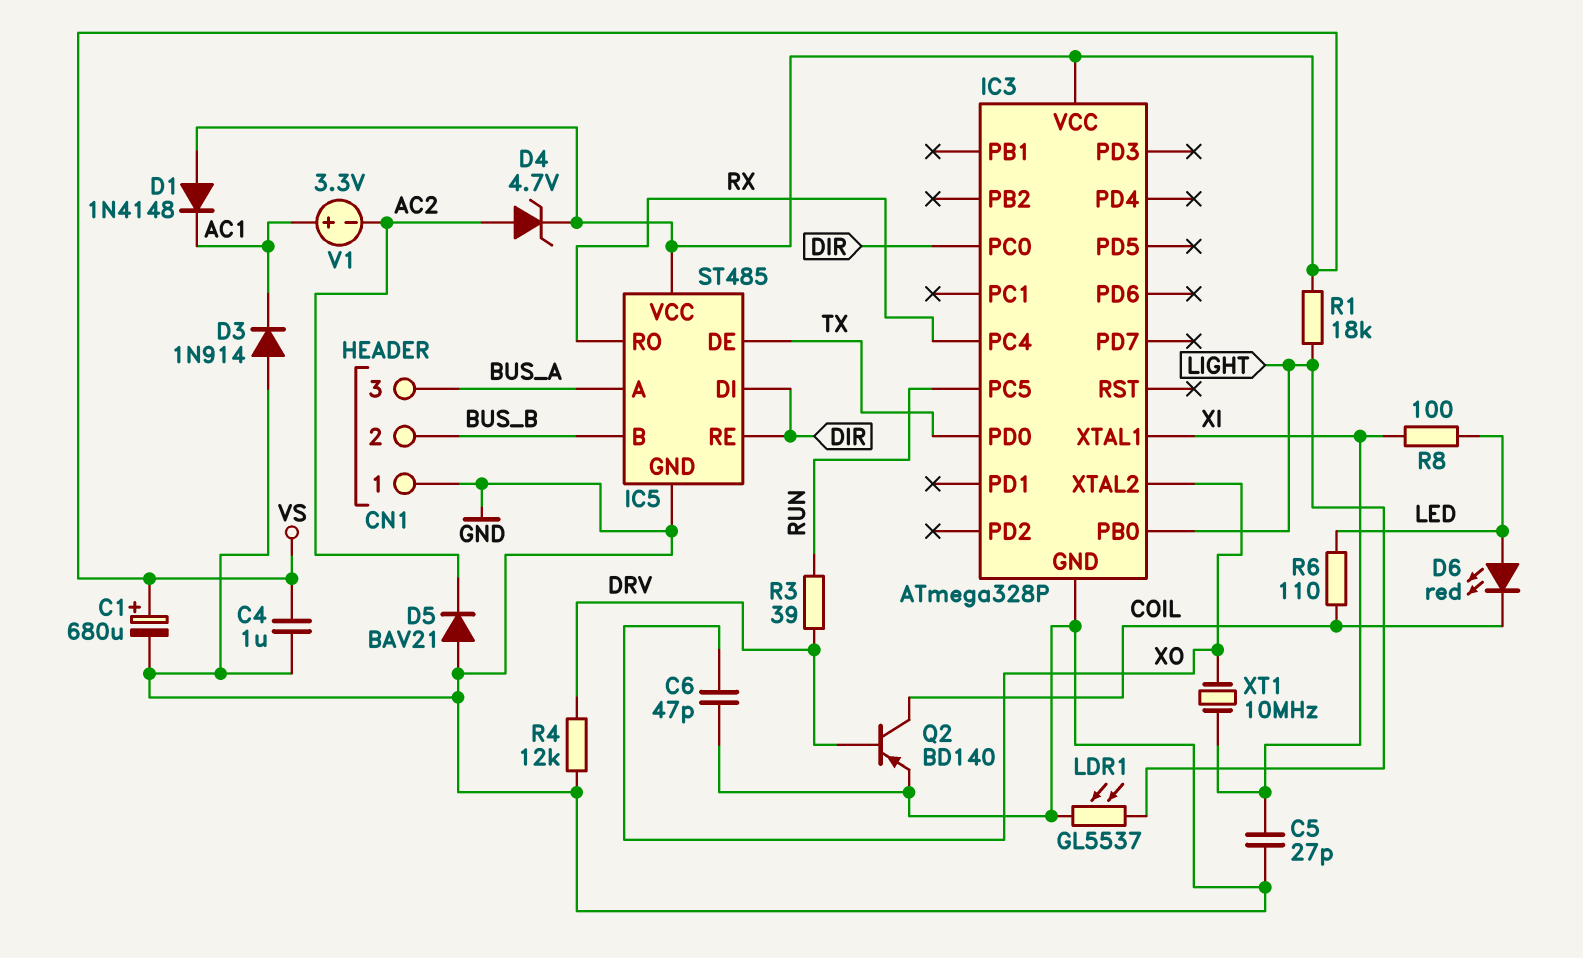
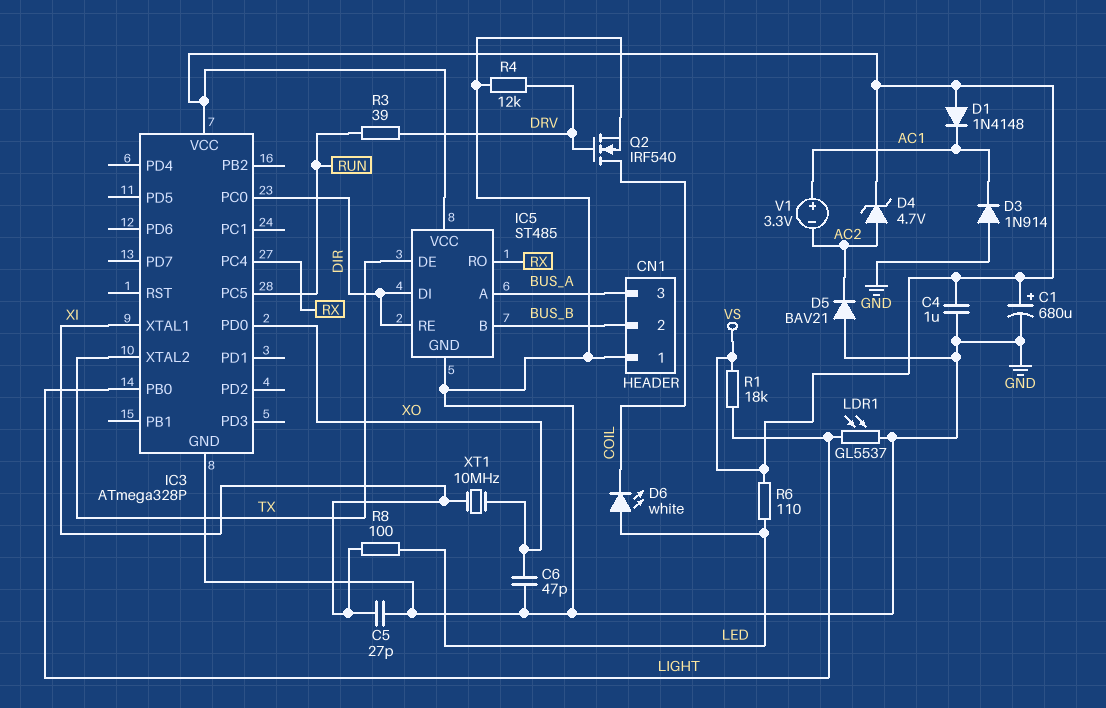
D6: LED red (A LED, K COIL) -> LED white (A LED, K COIL)
IC3 pin PD0: TX -> XO
IC3 pin XTAL2: XO -> TX
Q2: PNP BD140 (B DRV, C COIL, E GND) -> NMOS IRF540 (G DRV, D COIL, S GND)
R6: 110 (COIL, LED) -> 110 (LED, VS)

